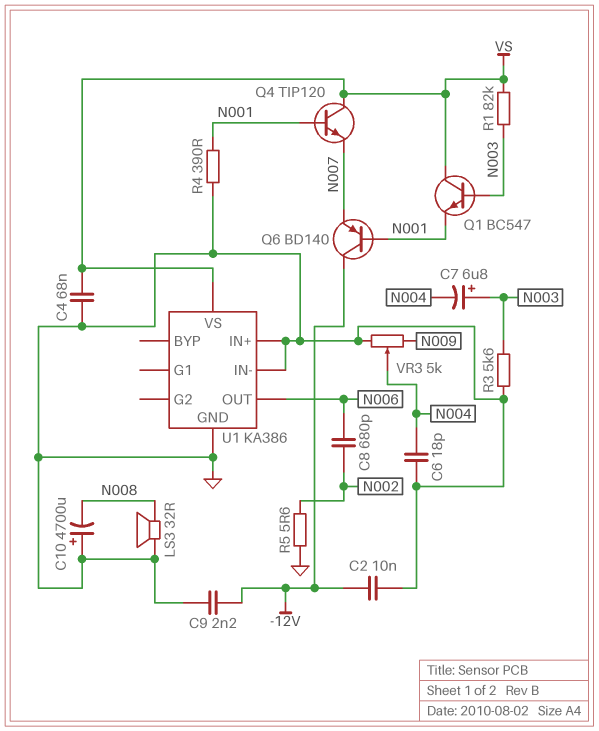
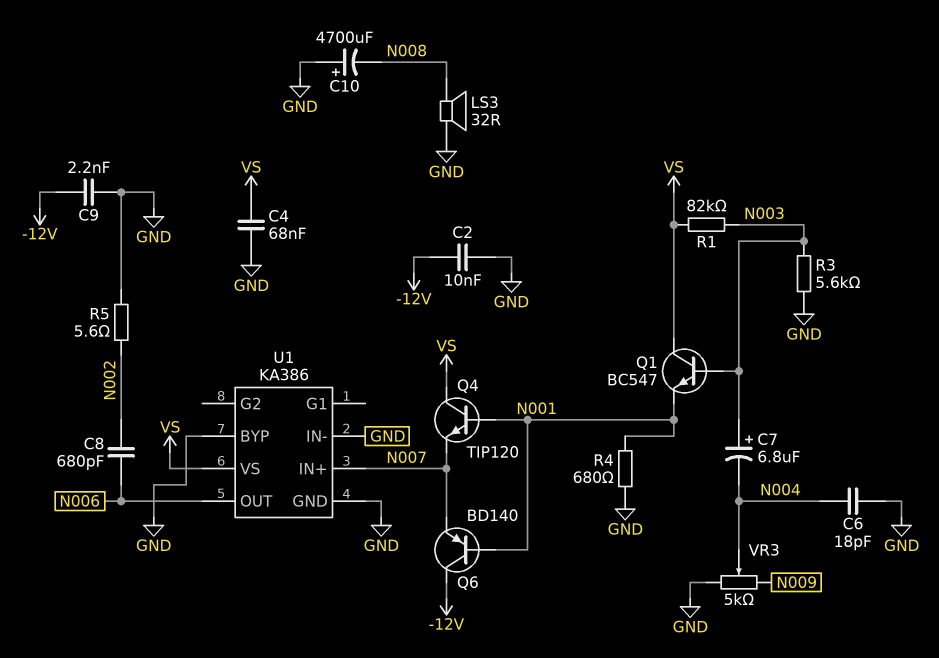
R4: 390 (GND, N001) -> 680 (GND, N001)
U1 pin BYP: none -> GND
U1 pin IN+: GND -> N007

